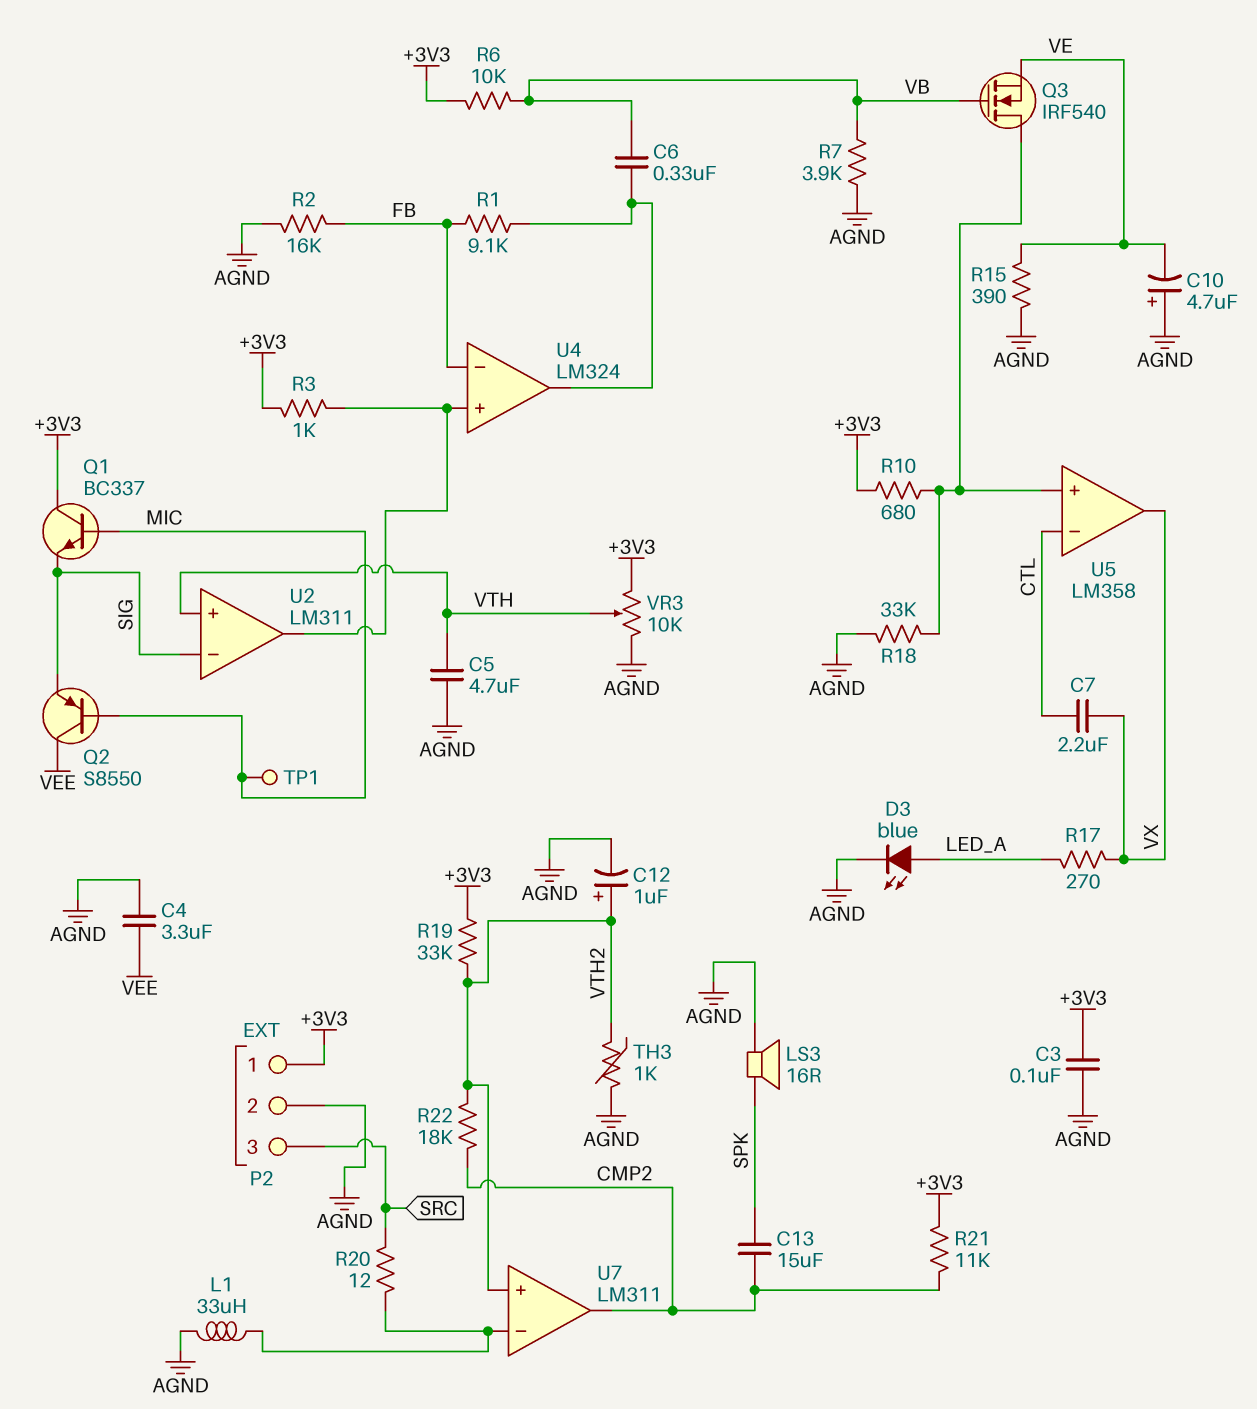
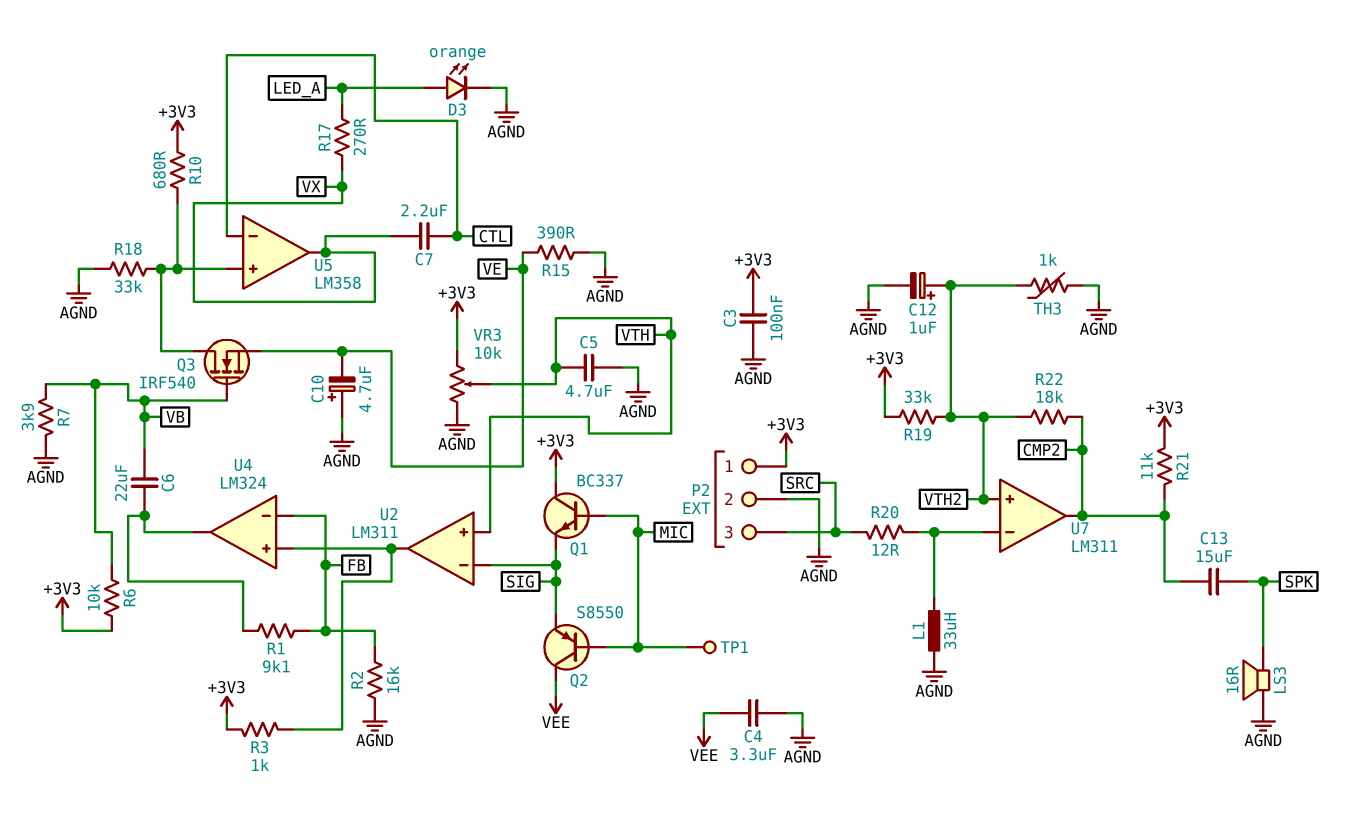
C6: 330nF (U4/out, VB) -> 22uF (U4/out, VB)
D3: LED blue (A LED_A, K AGND) -> LED orange (A LED_A, K AGND)

